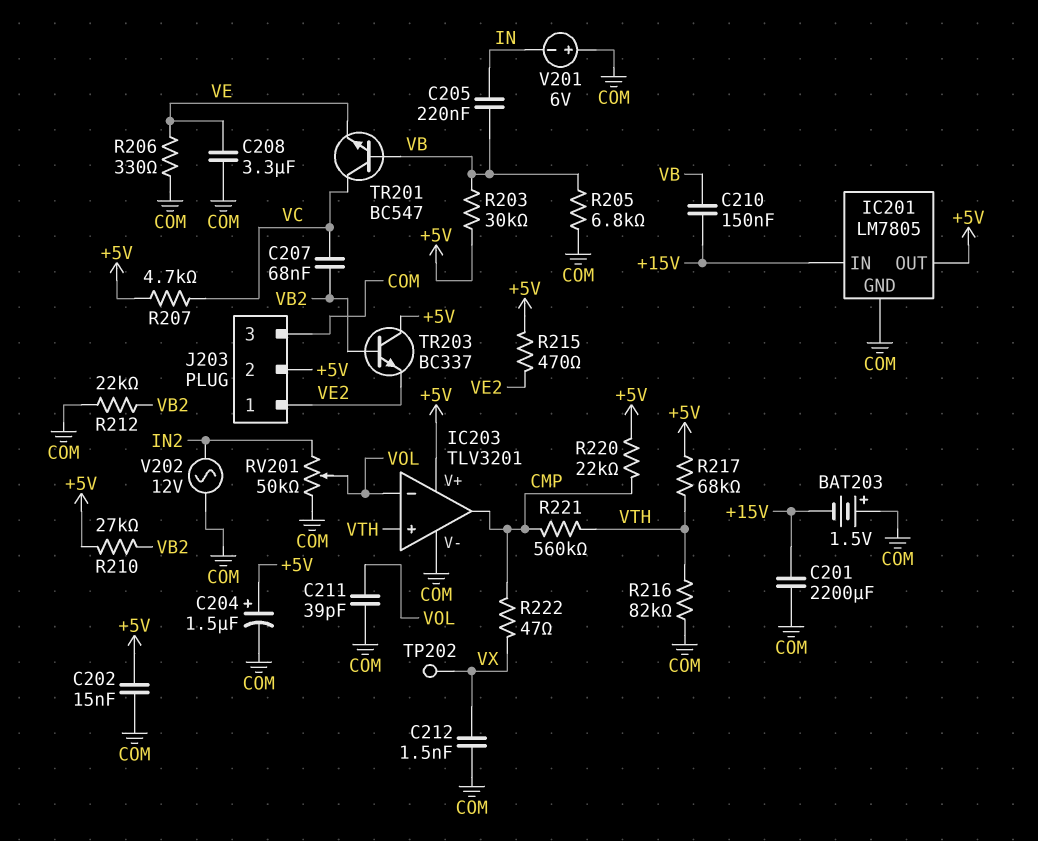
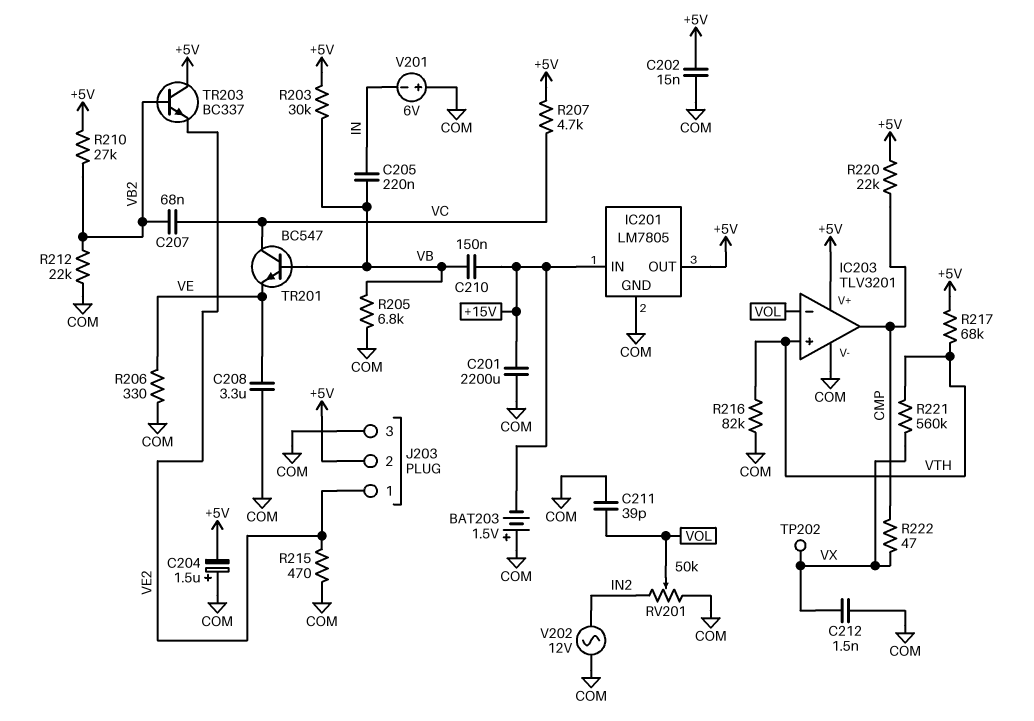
C204: 1.5uF (plus +5V, minus COM) -> 1.5uF (plus COM, minus +5V)
R215: 470 (+5V, VE2) -> 470 (COM, VE2)
R221: 560k (CMP, VTH) -> 560k (VTH, VX)

